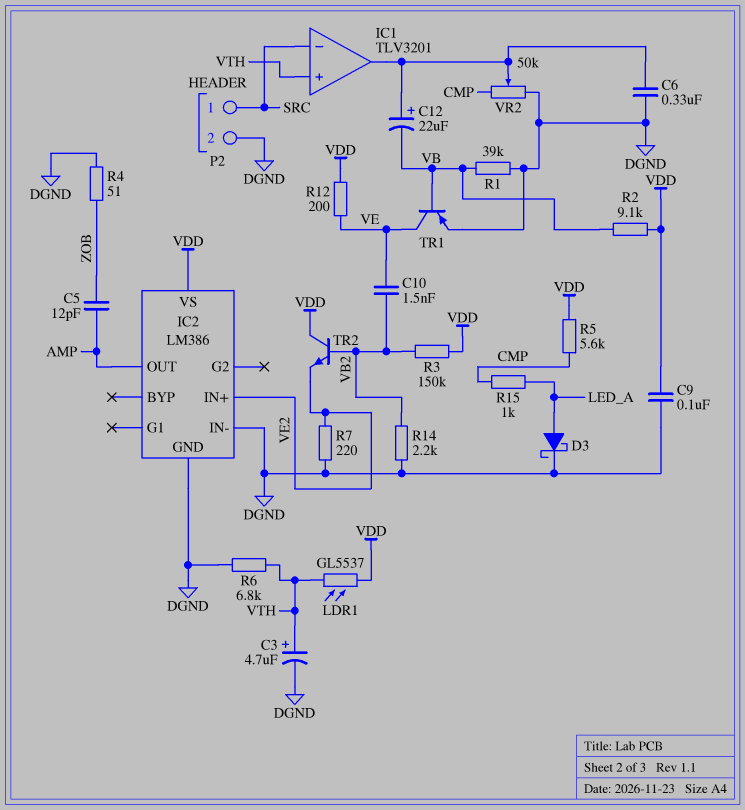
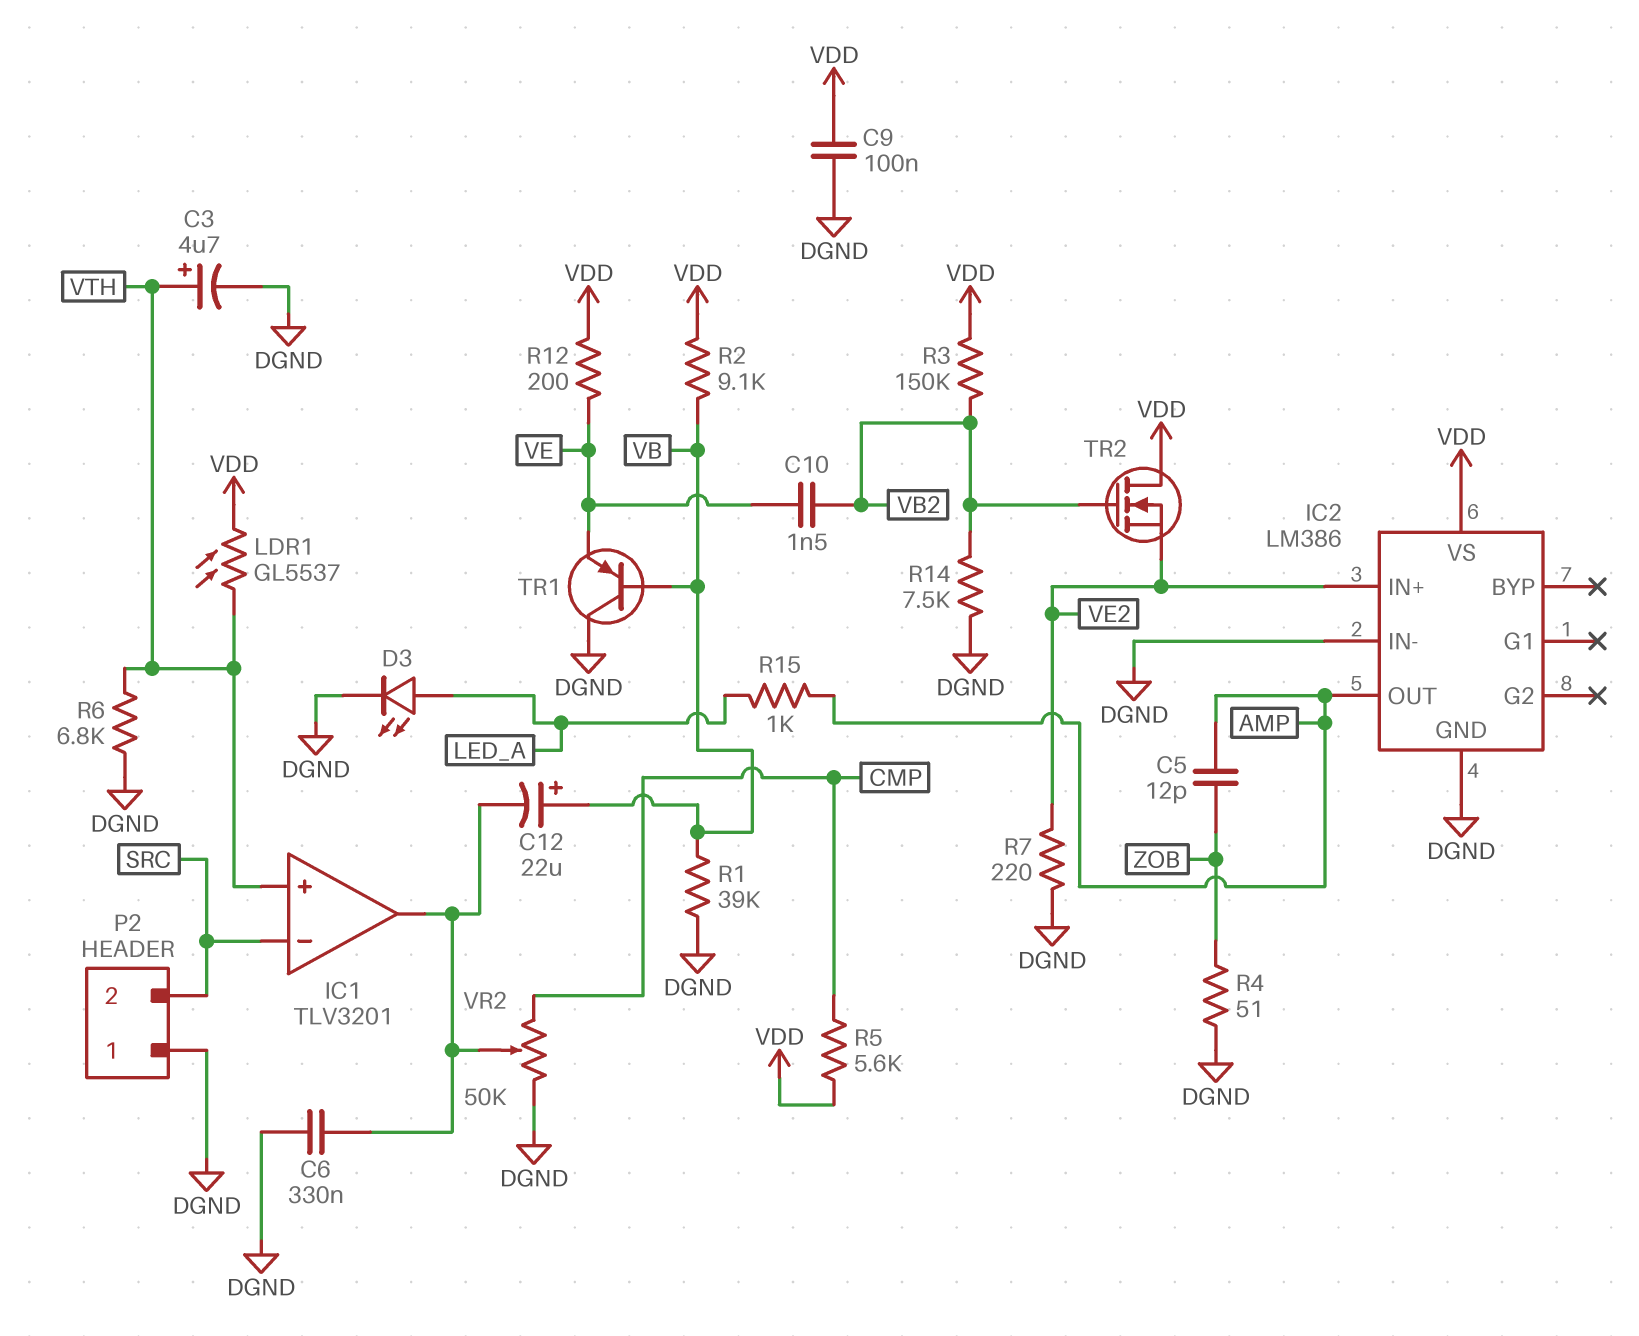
C12: 22uF (plus IC1/out, minus VB) -> 22uF (plus VB, minus IC1/out)
D3: schottky (A LED_A, K DGND) -> LED (A LED_A, K DGND)
P2 pin 1: SRC -> DGND
P2 pin 2: DGND -> SRC
R14: 2.2k (DGND, VB2) -> 7.5k (DGND, VB2)
R15: 1k (CMP, LED_A) -> 1k (AMP, LED_A)
TR1: PNP (B VB, C VE, E DGND) -> PNP (B VB, C DGND, E VE)
TR2: NPN (B VB2, C VDD, E VE2) -> NMOS (G VB2, D VDD, S VE2)

